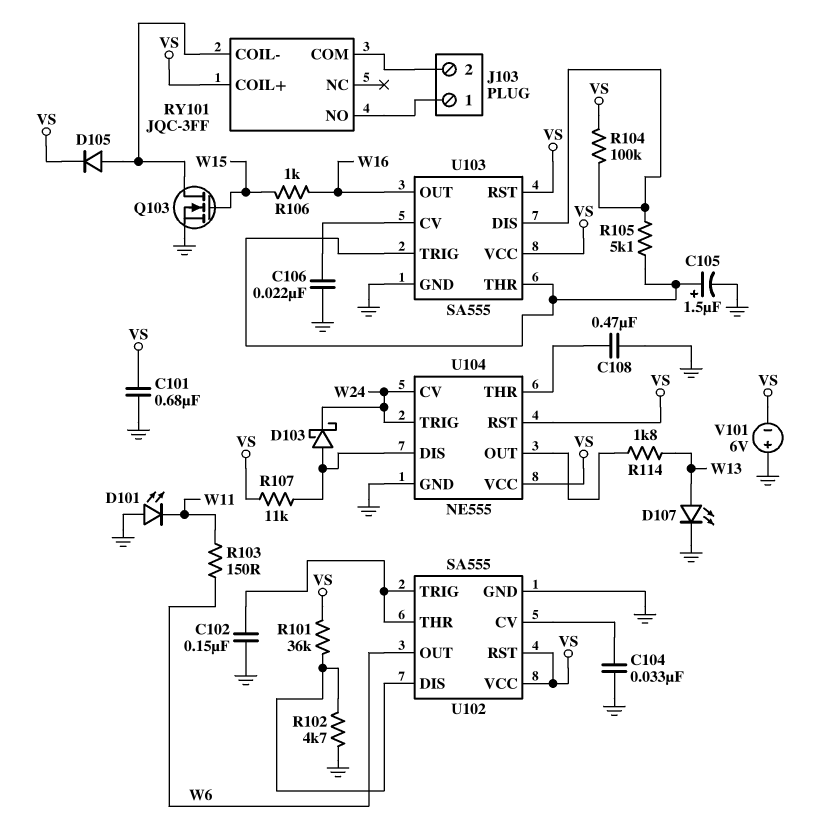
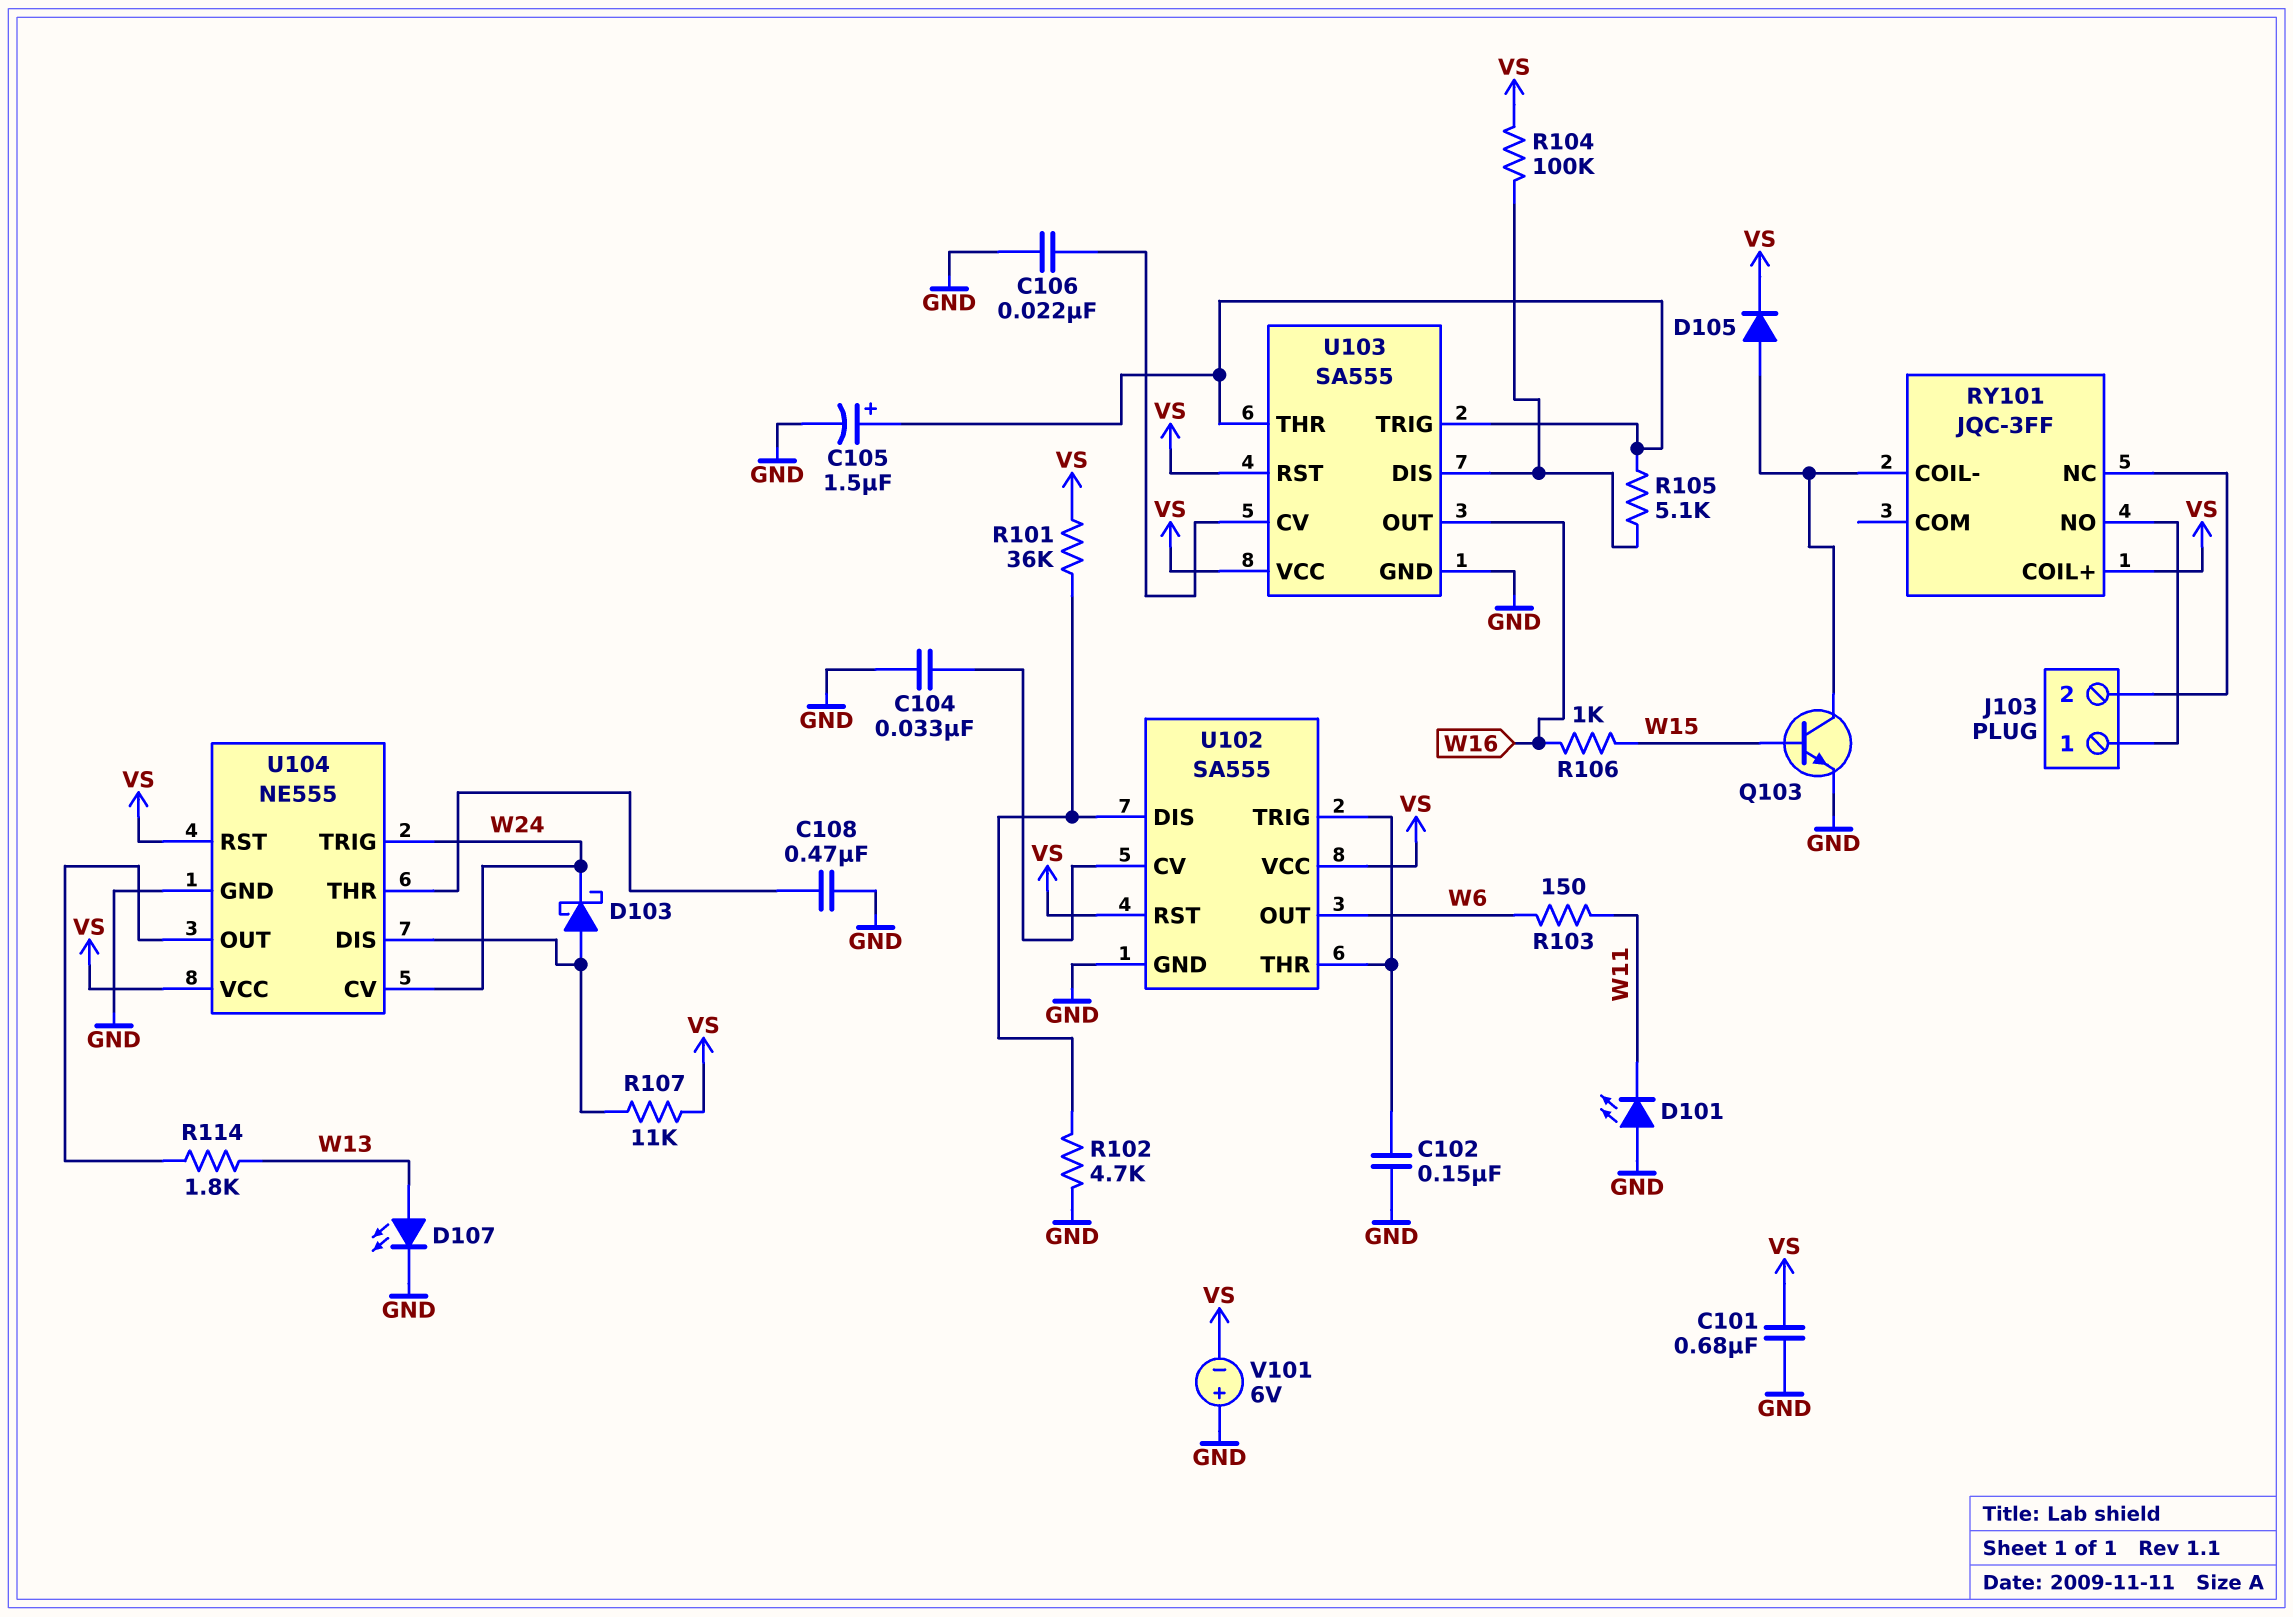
Q103: NMOS (G W15, D RY101/COIL-, S GND) -> NPN (B W15, C RY101/COIL-, E GND)
RY101 pin COM: J103/2 -> none
RY101 pin NC: none -> J103/2

